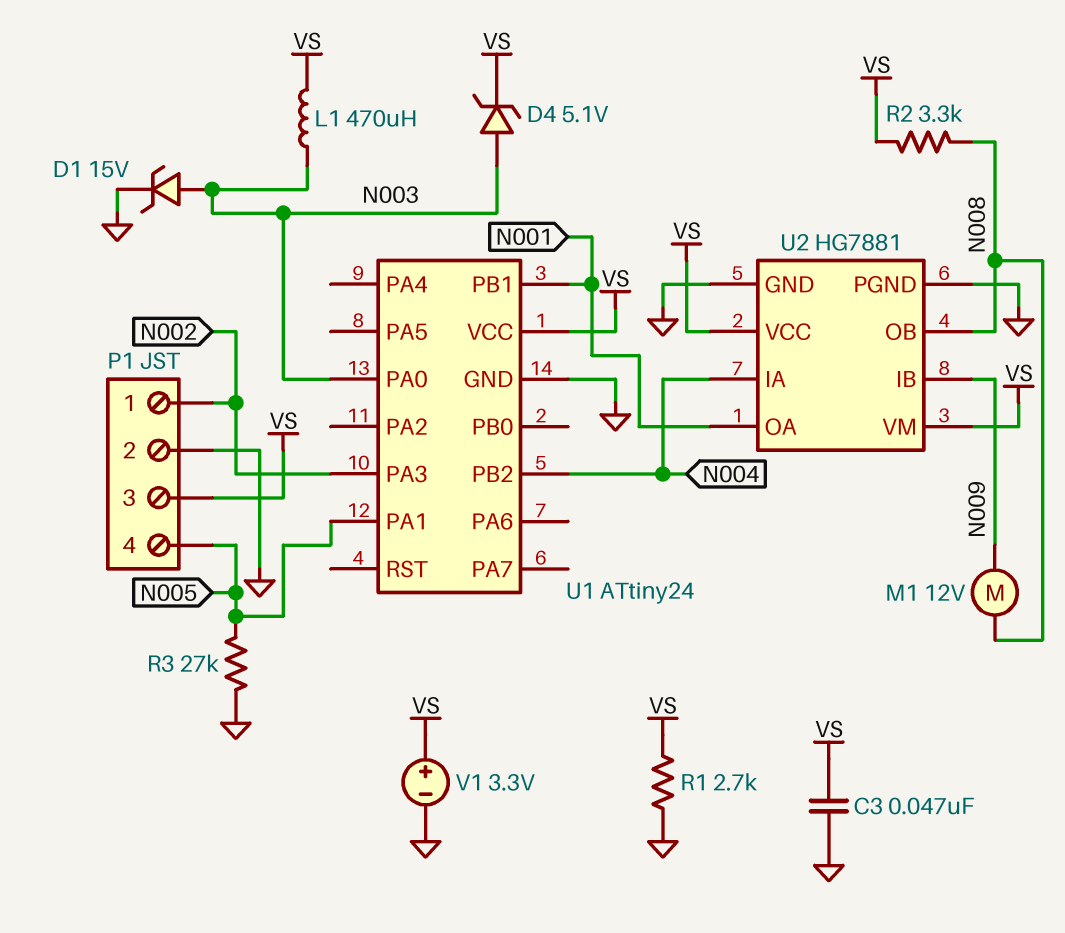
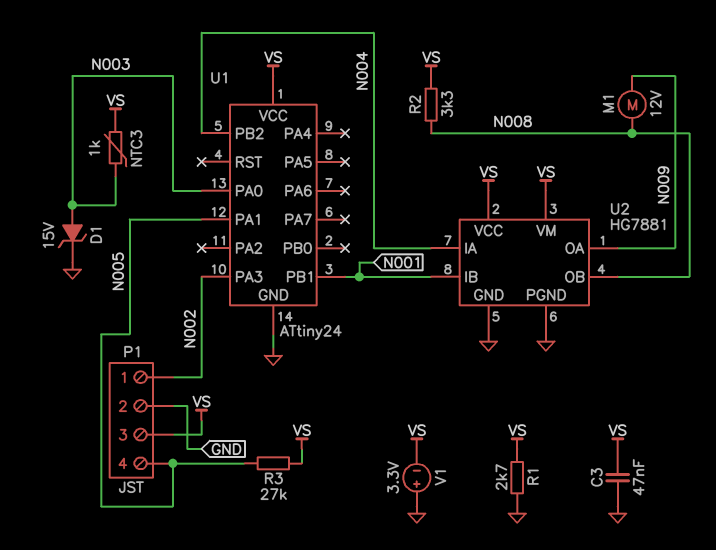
D4: zener 5.1V (A N003, K VS) -> none
L1: 470uH (N003, VS) -> none
NTC3: none -> 1k (N003, VS)
R3: 27k (GND, N005) -> 27k (N005, VS)
U2 pin IB: N009 -> N001
U2 pin OA: N001 -> N009
V1: 3.3V (plus VS, minus GND) -> 3.3V (plus GND, minus VS)

